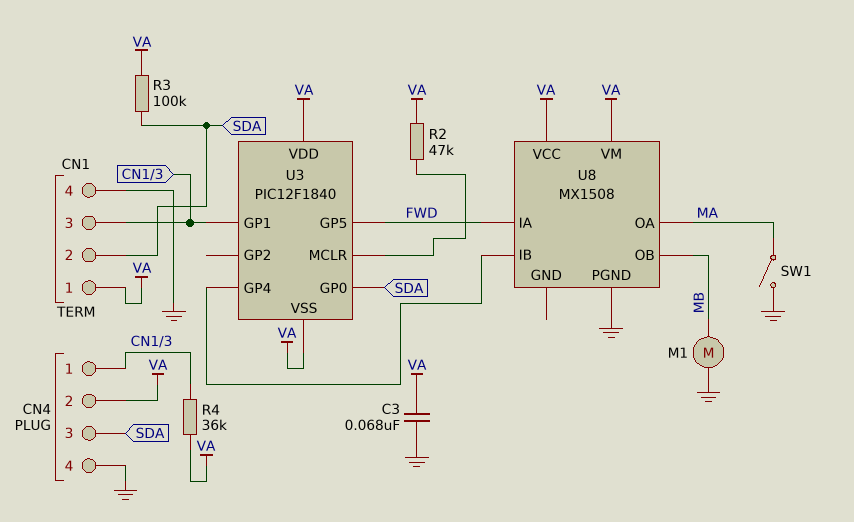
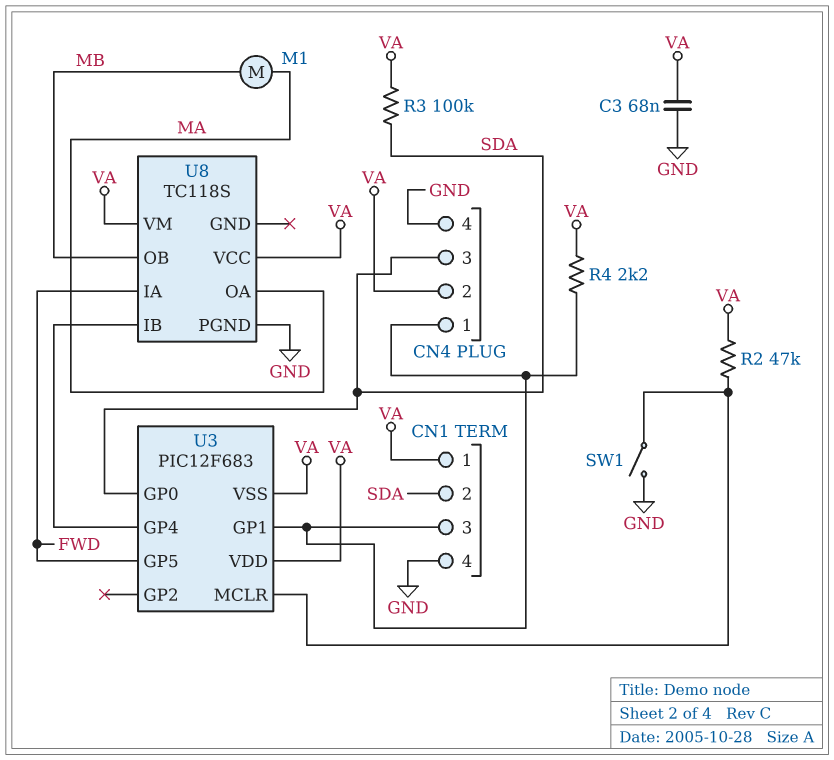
M1: motor (GND, MB) -> motor (MA, MB)
R4: 36k (CN1/3, VA) -> 2.2k (CN1/3, VA)
SW1: switch (GND, MA) -> switch (GND, U3/MCLR)
U3: PIC12F1840 -> PIC12F683
U8: MX1508 -> TC118S

